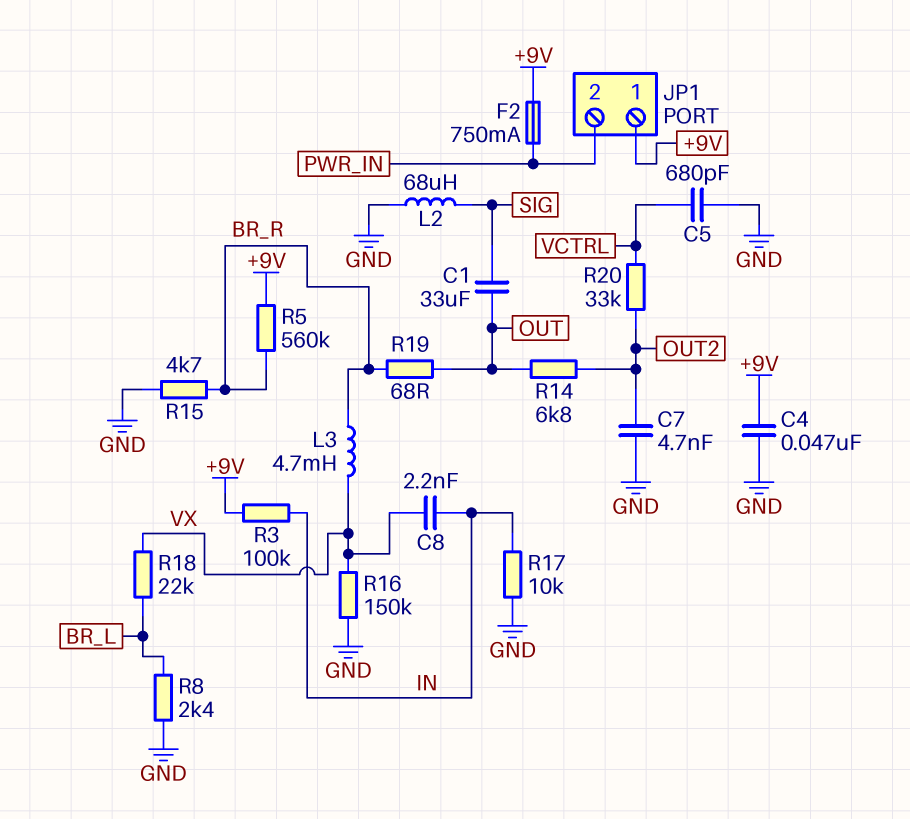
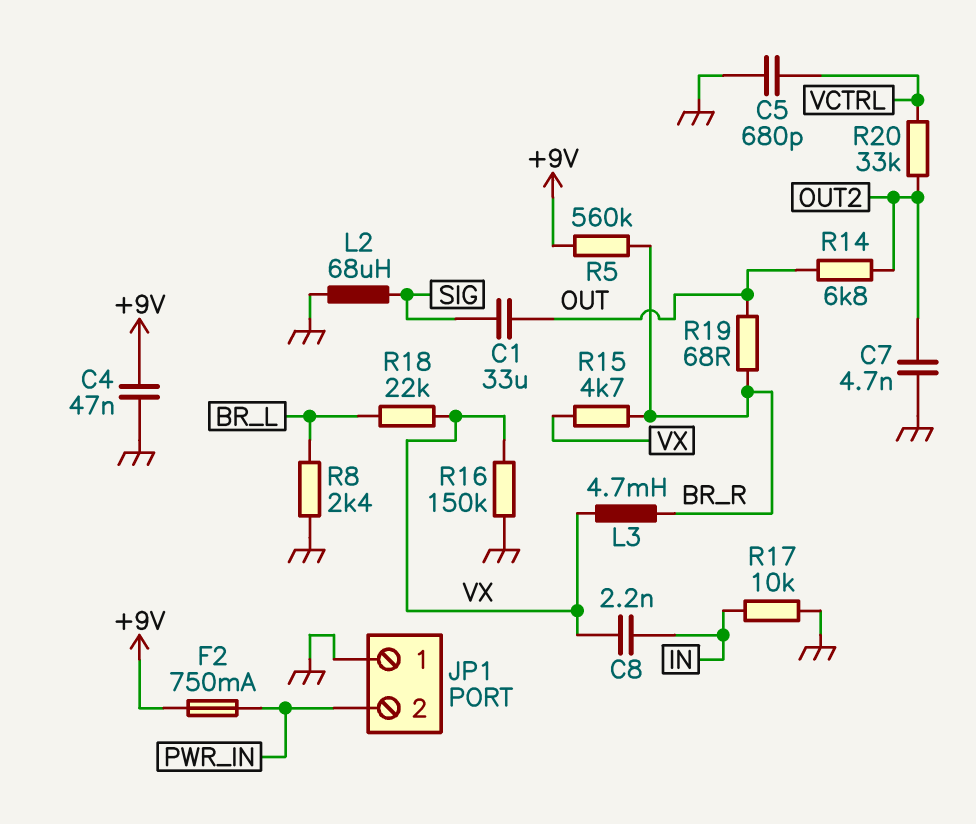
JP1 pin 1: +9V -> GND
R3: 100k (+9V, IN) -> none
R15: 4.7k (BR_R, GND) -> 4.7k (BR_R, VX)

